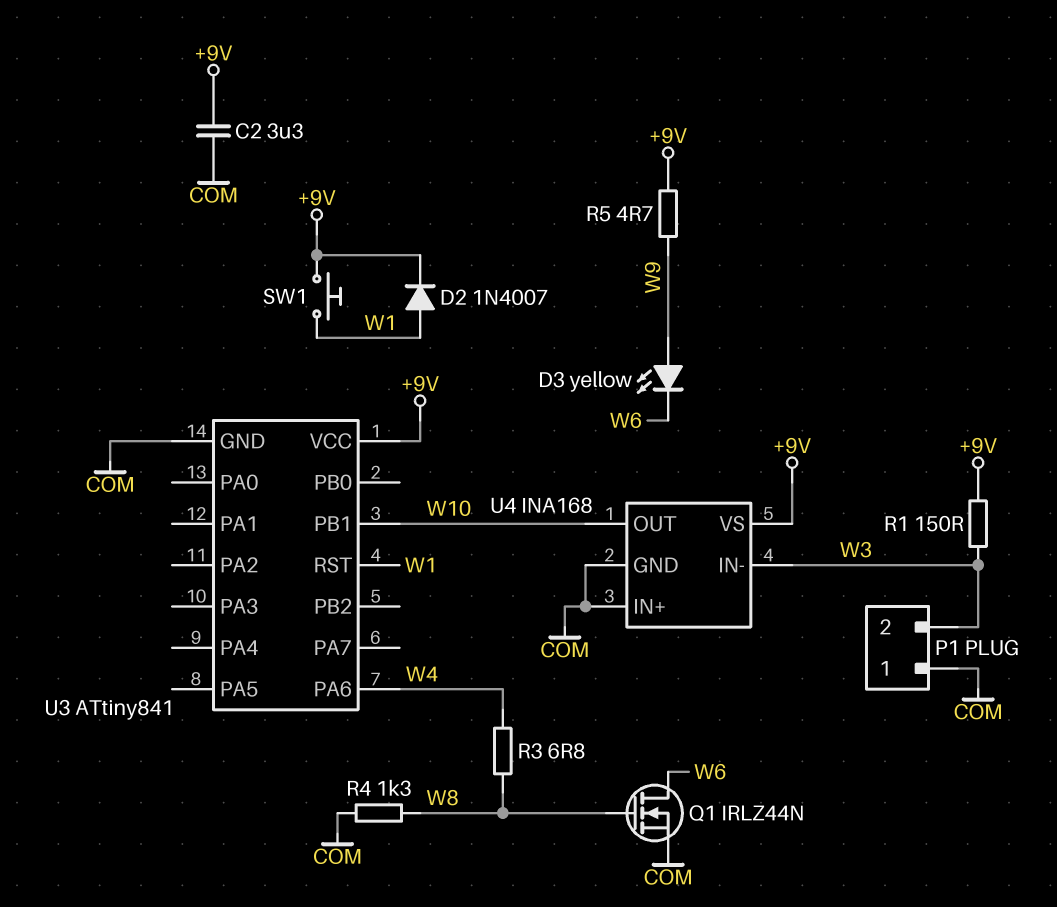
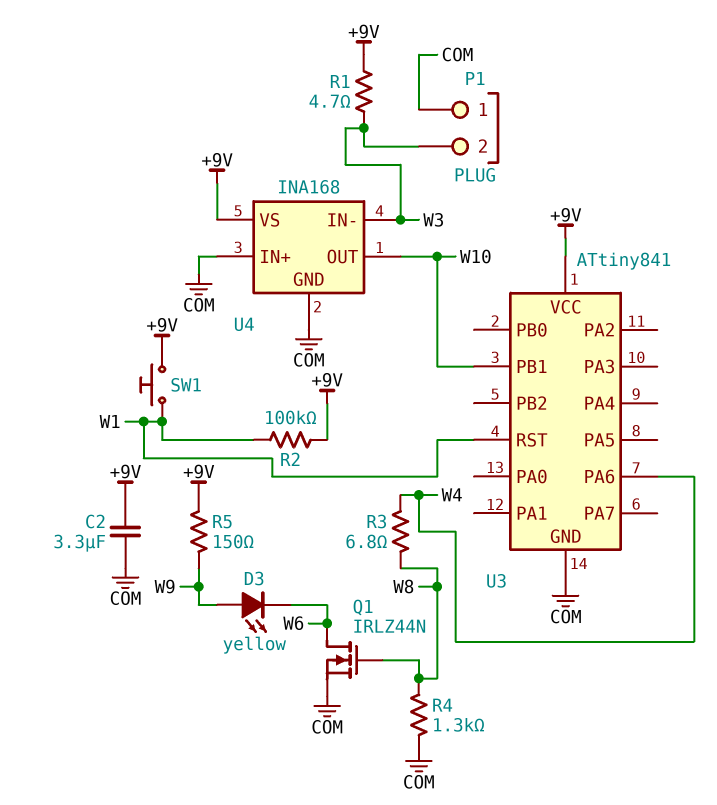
D2: diode 1N4007 (A W1, K +9V) -> none
R1: 150 (+9V, W3) -> 4.7 (+9V, W3)
R2: none -> 100k (+9V, W1)
R5: 4.7 (+9V, W9) -> 150 (+9V, W9)

